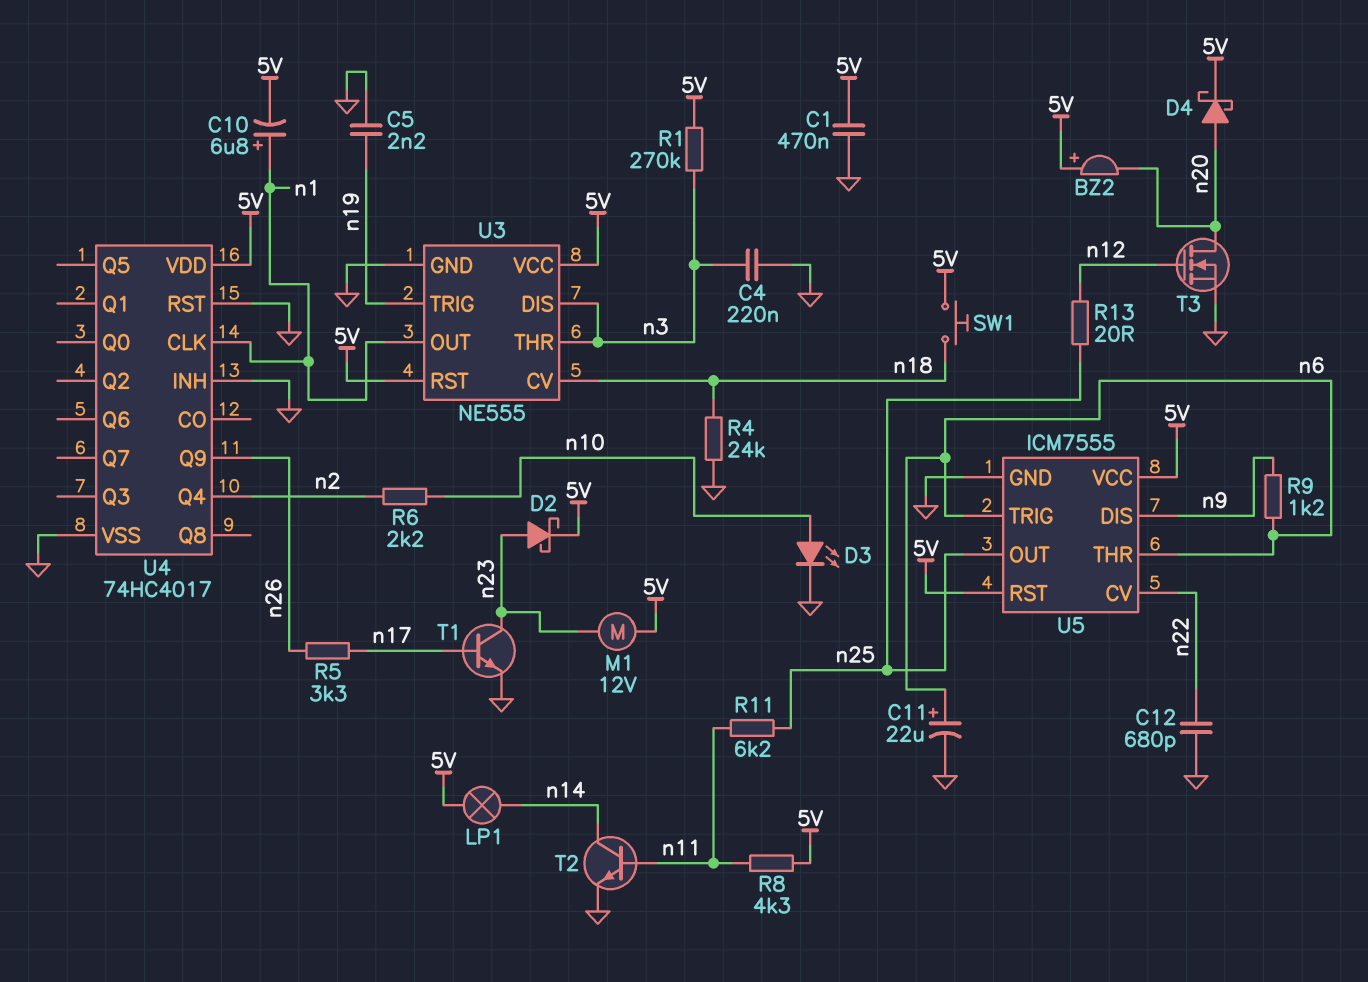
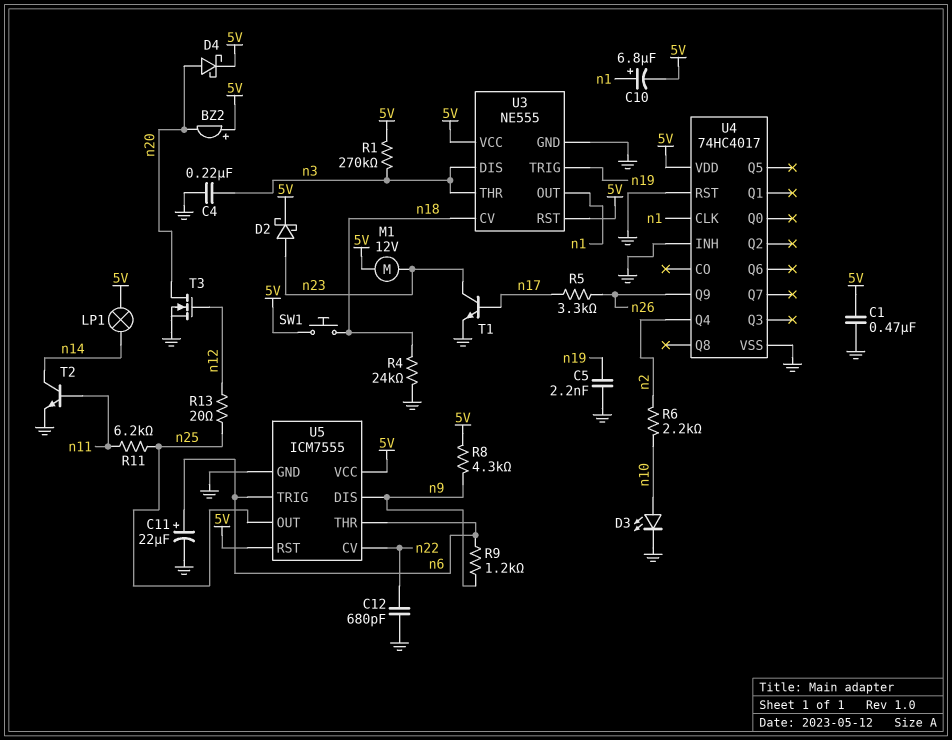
R8: 4.3k (5V, n11) -> 4.3k (5V, n9)

